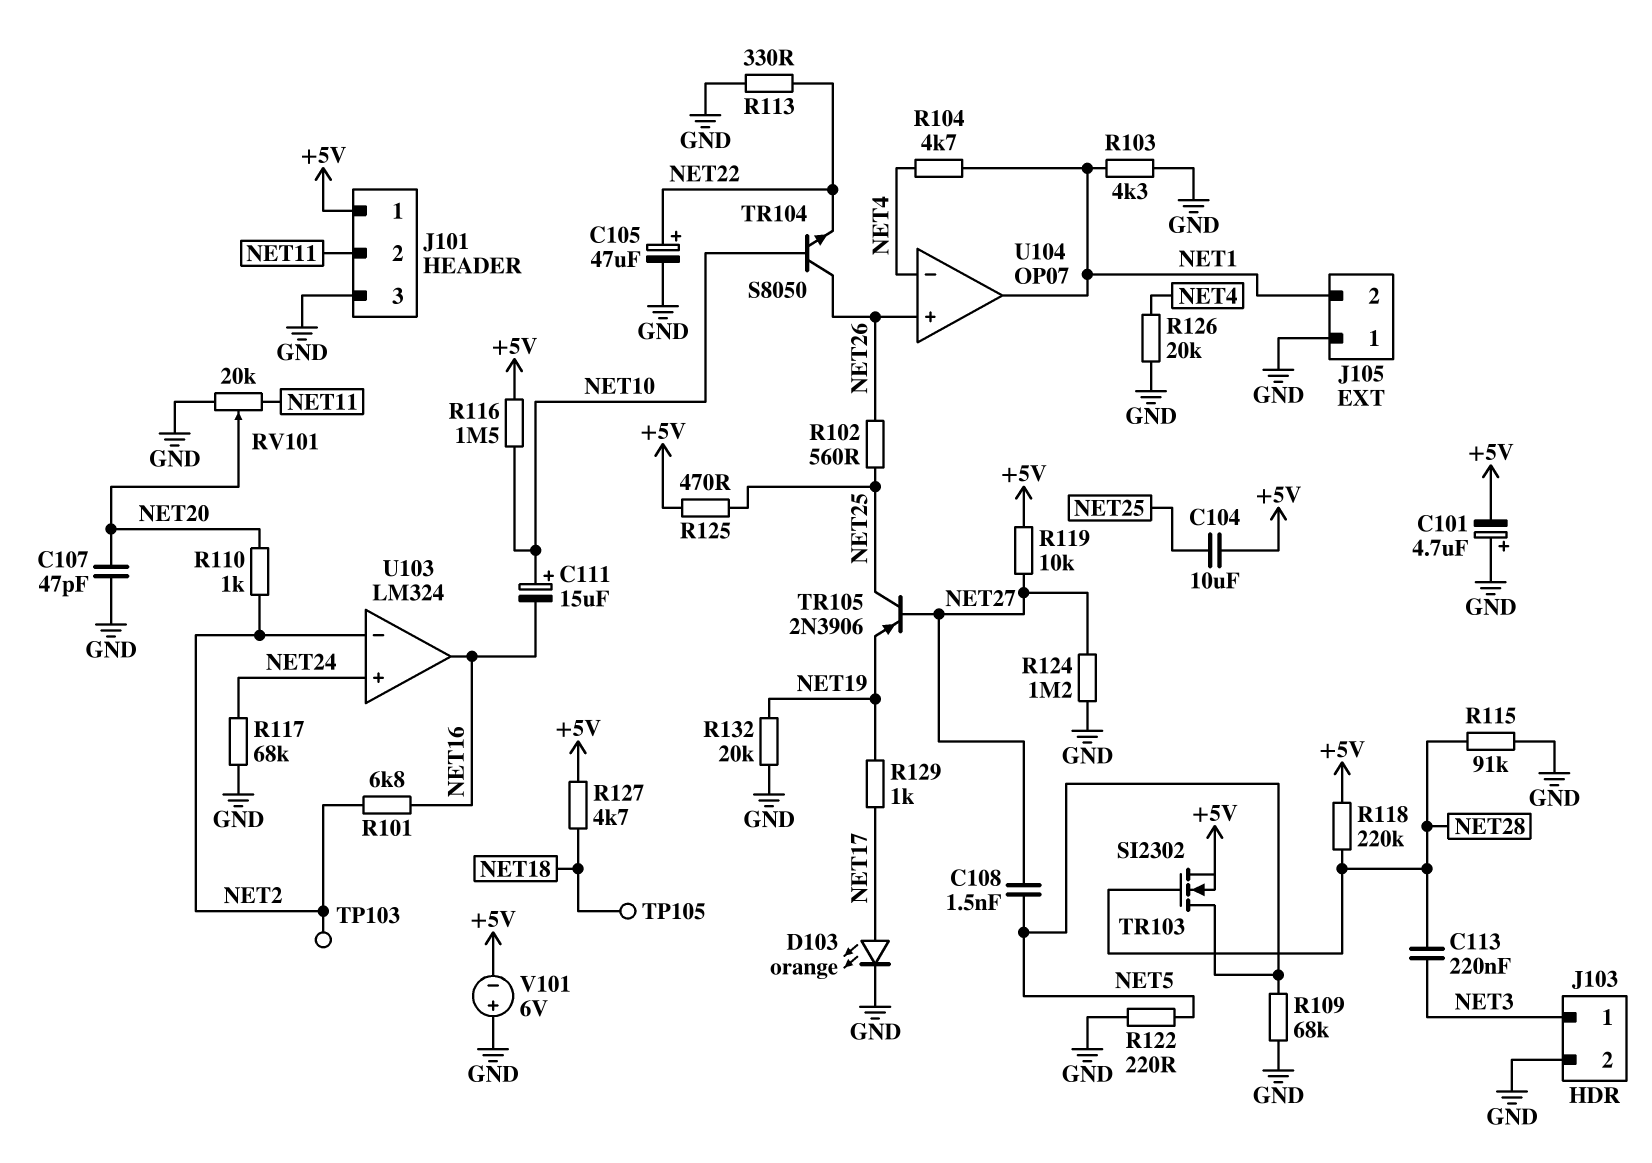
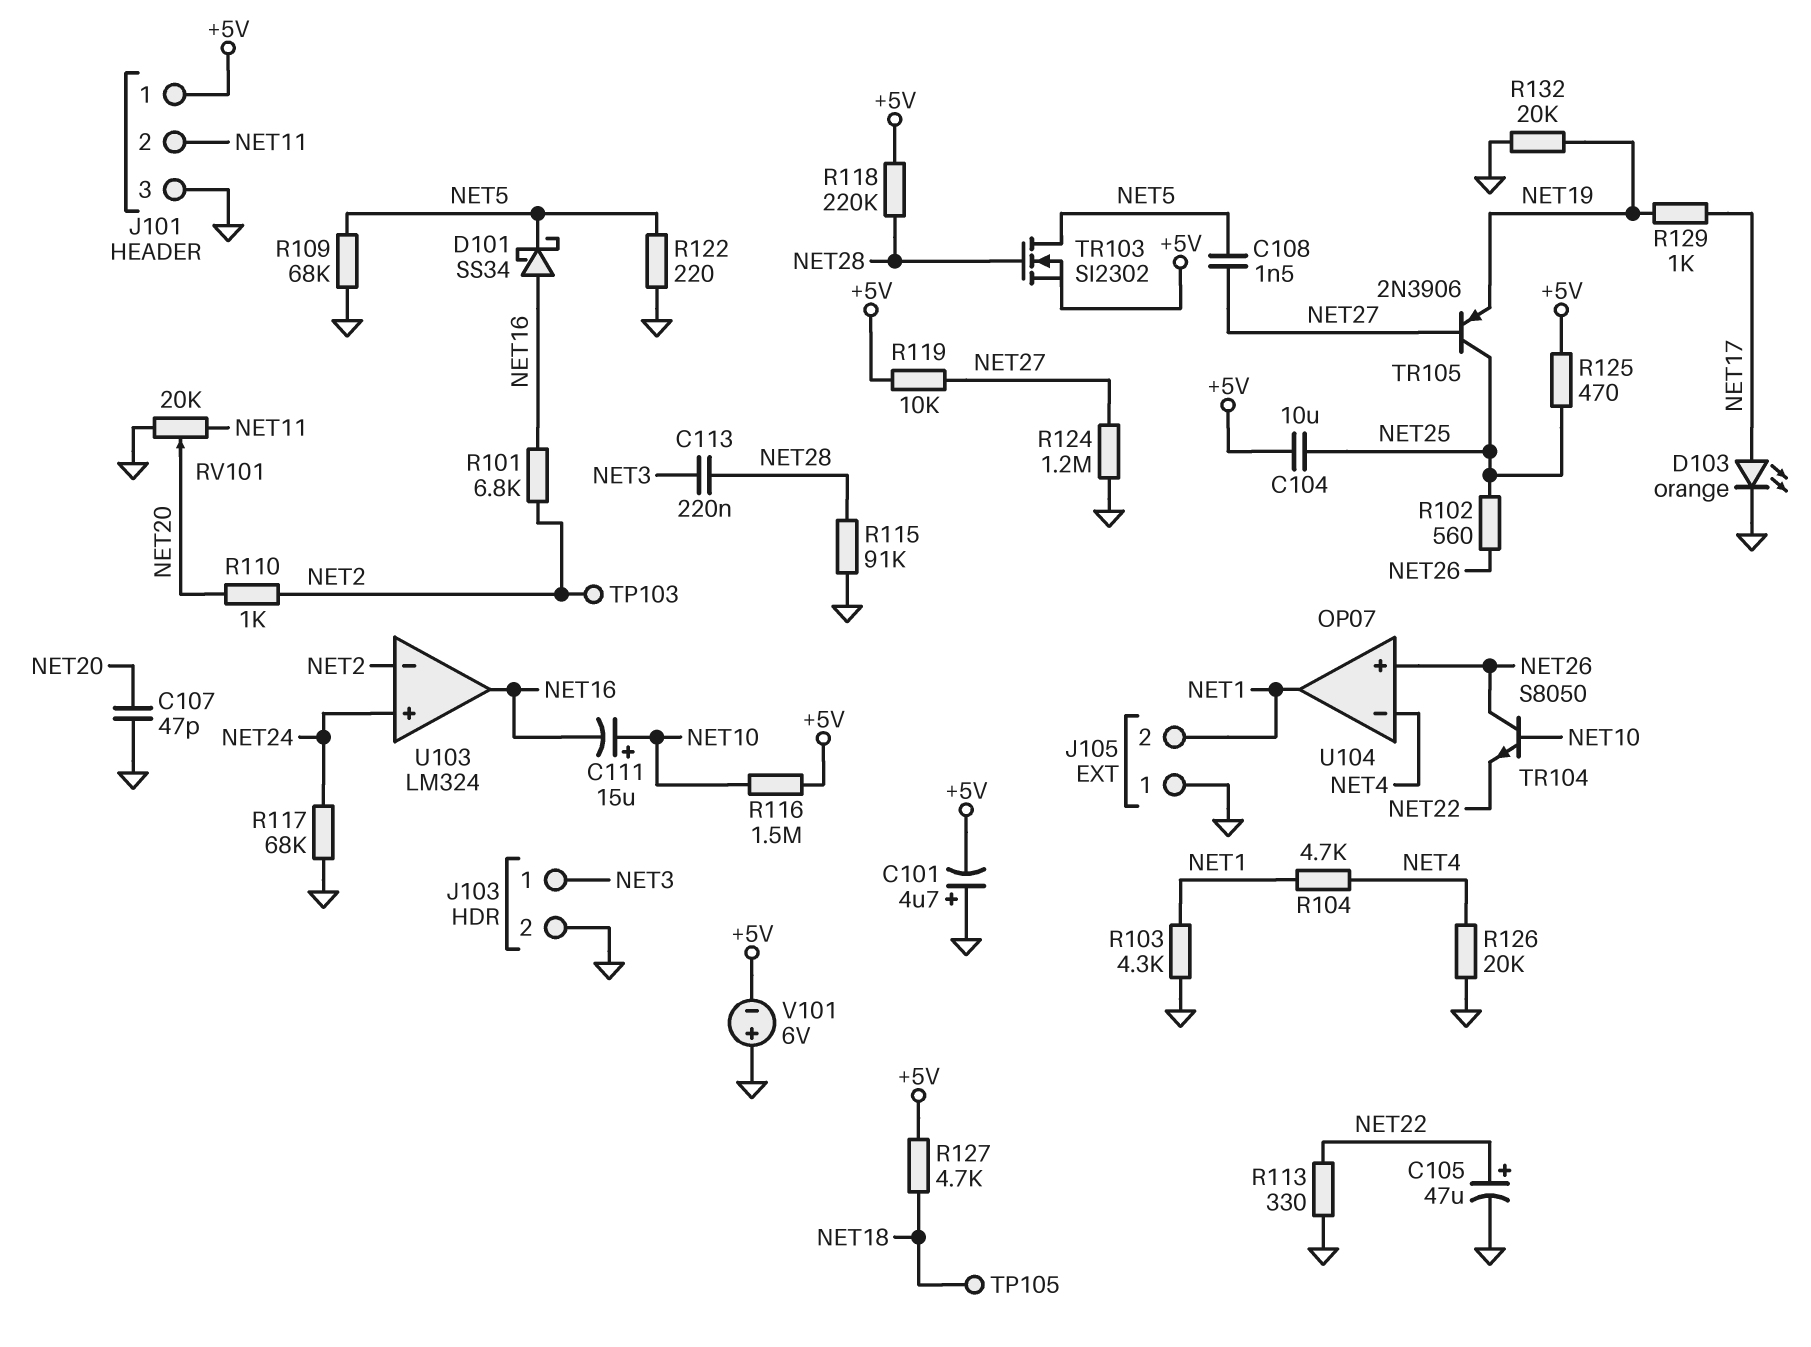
D101: none -> schottky SS34 (A NET16, K NET5)

